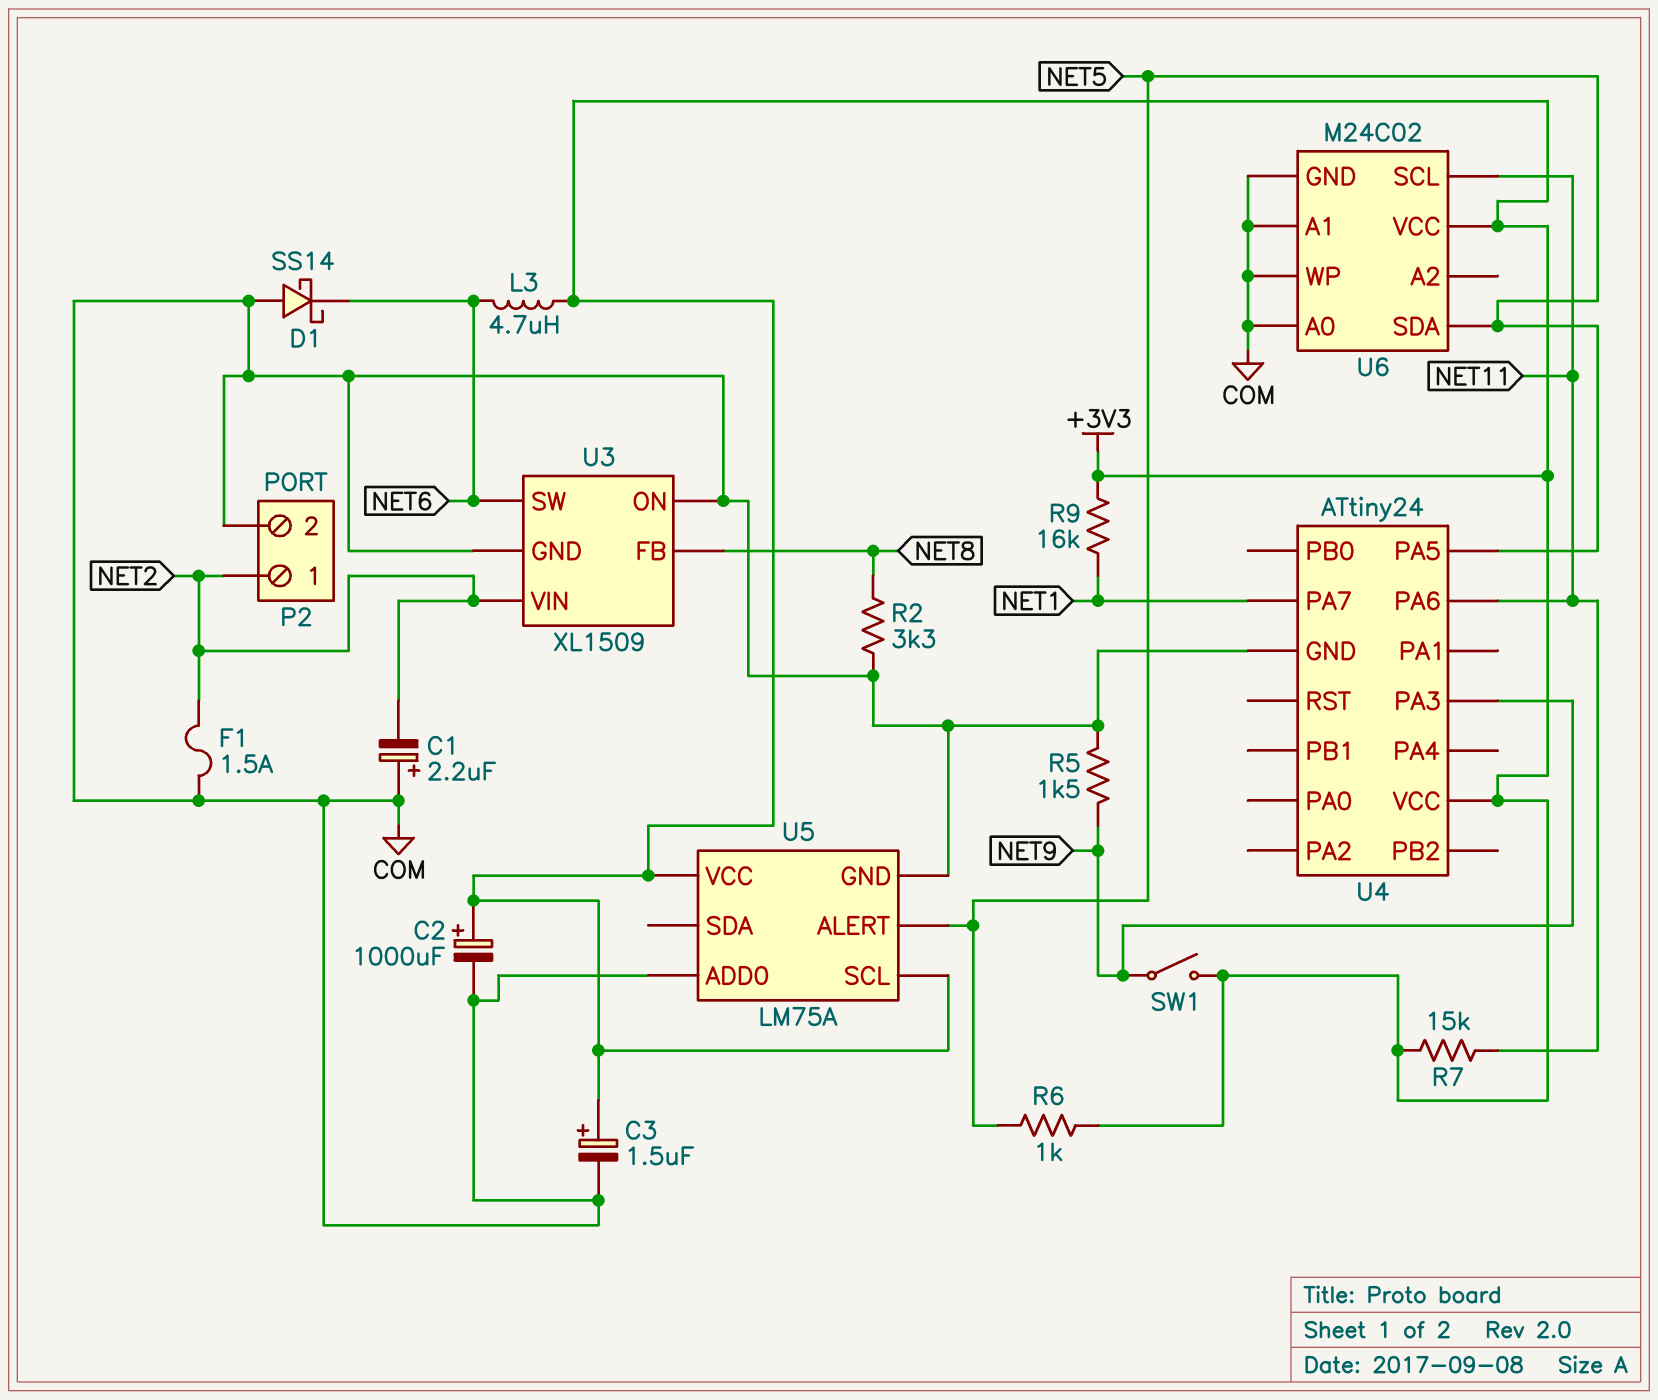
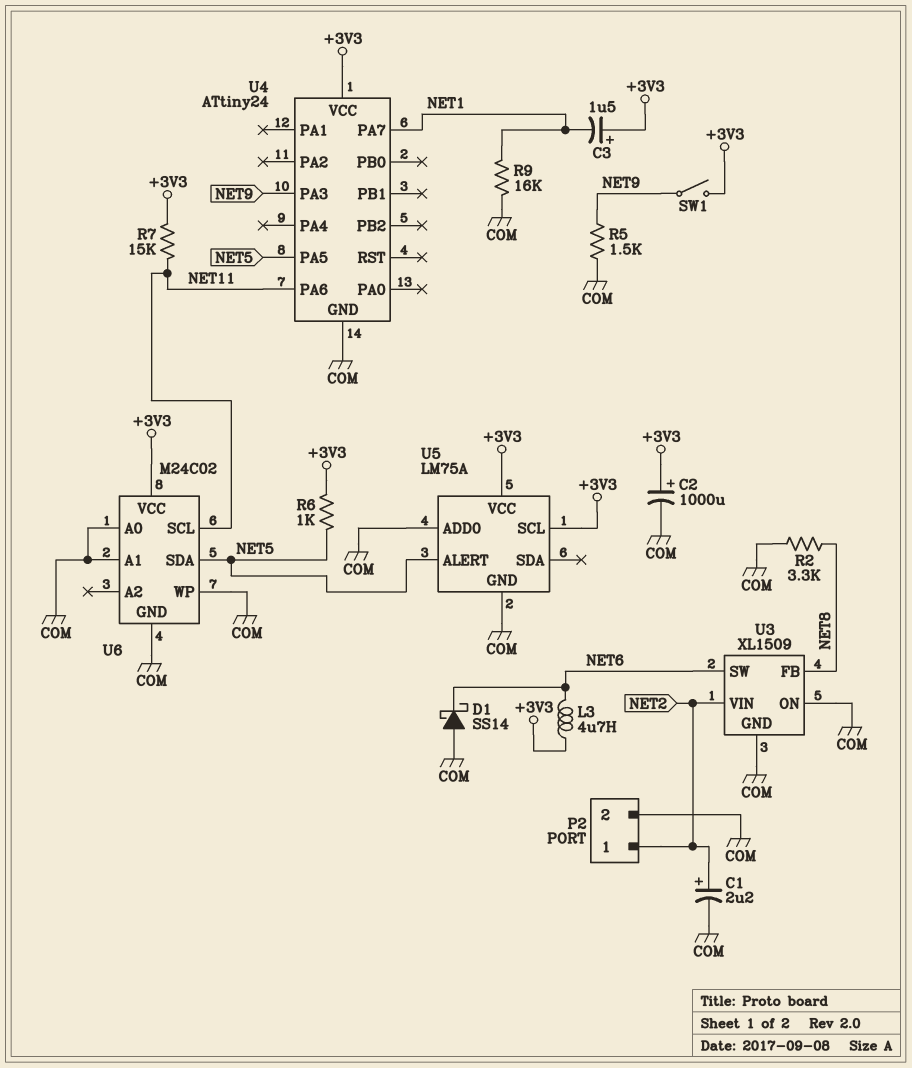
C1: 2.2uF (plus COM, minus NET2) -> 2.2uF (plus NET2, minus COM)
C3: 1.5uF (plus +3V3, minus COM) -> 1.5uF (plus +3V3, minus NET1)
F1: 1.5A (COM, NET2) -> none
R9: 16k (+3V3, NET1) -> 16k (COM, NET1)

